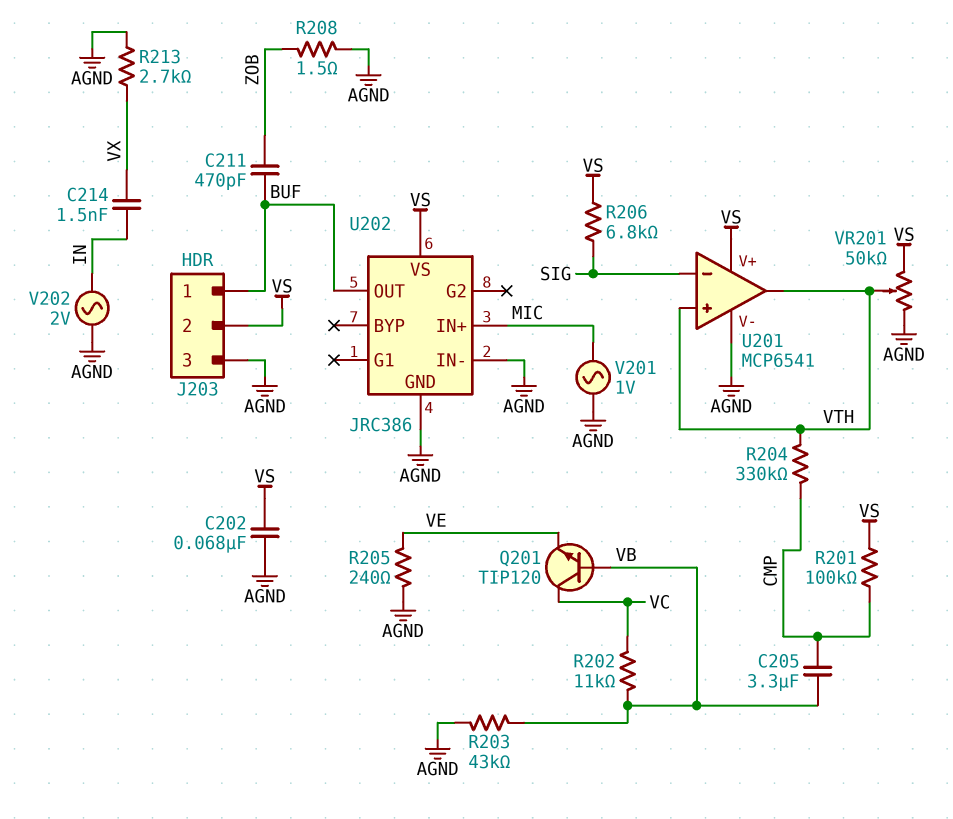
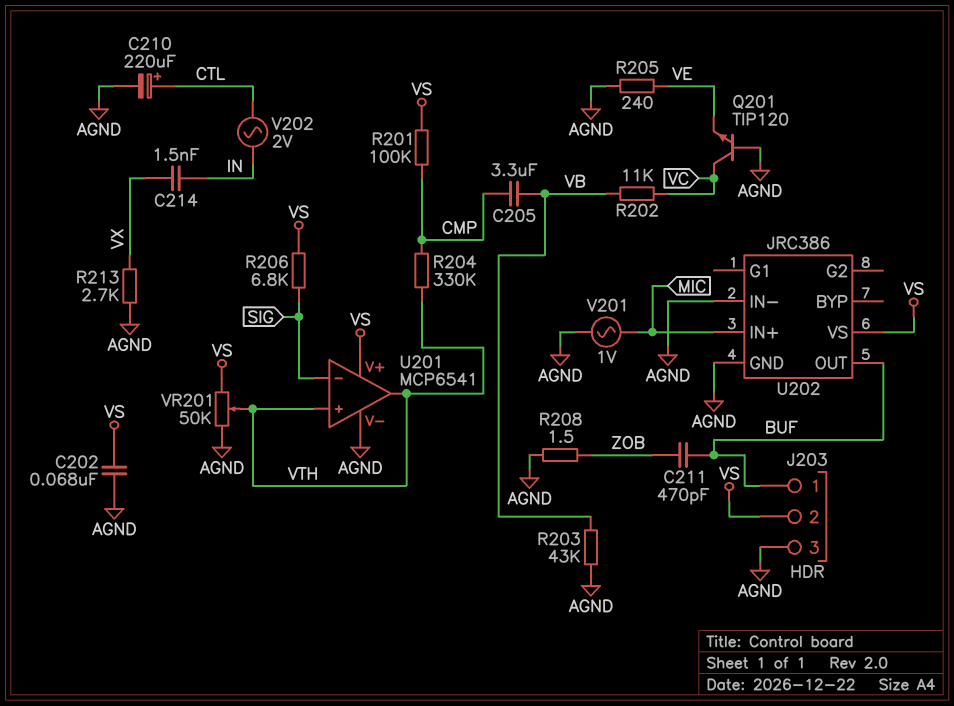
C210: none -> 220uF (plus CTL, minus AGND)
Q201: NPN TIP120 (B VB, C VC, E VE) -> NPN TIP120 (B AGND, C VC, E VE)
V202: AC 2V (AGND, IN) -> AC 2V (CTL, IN)

